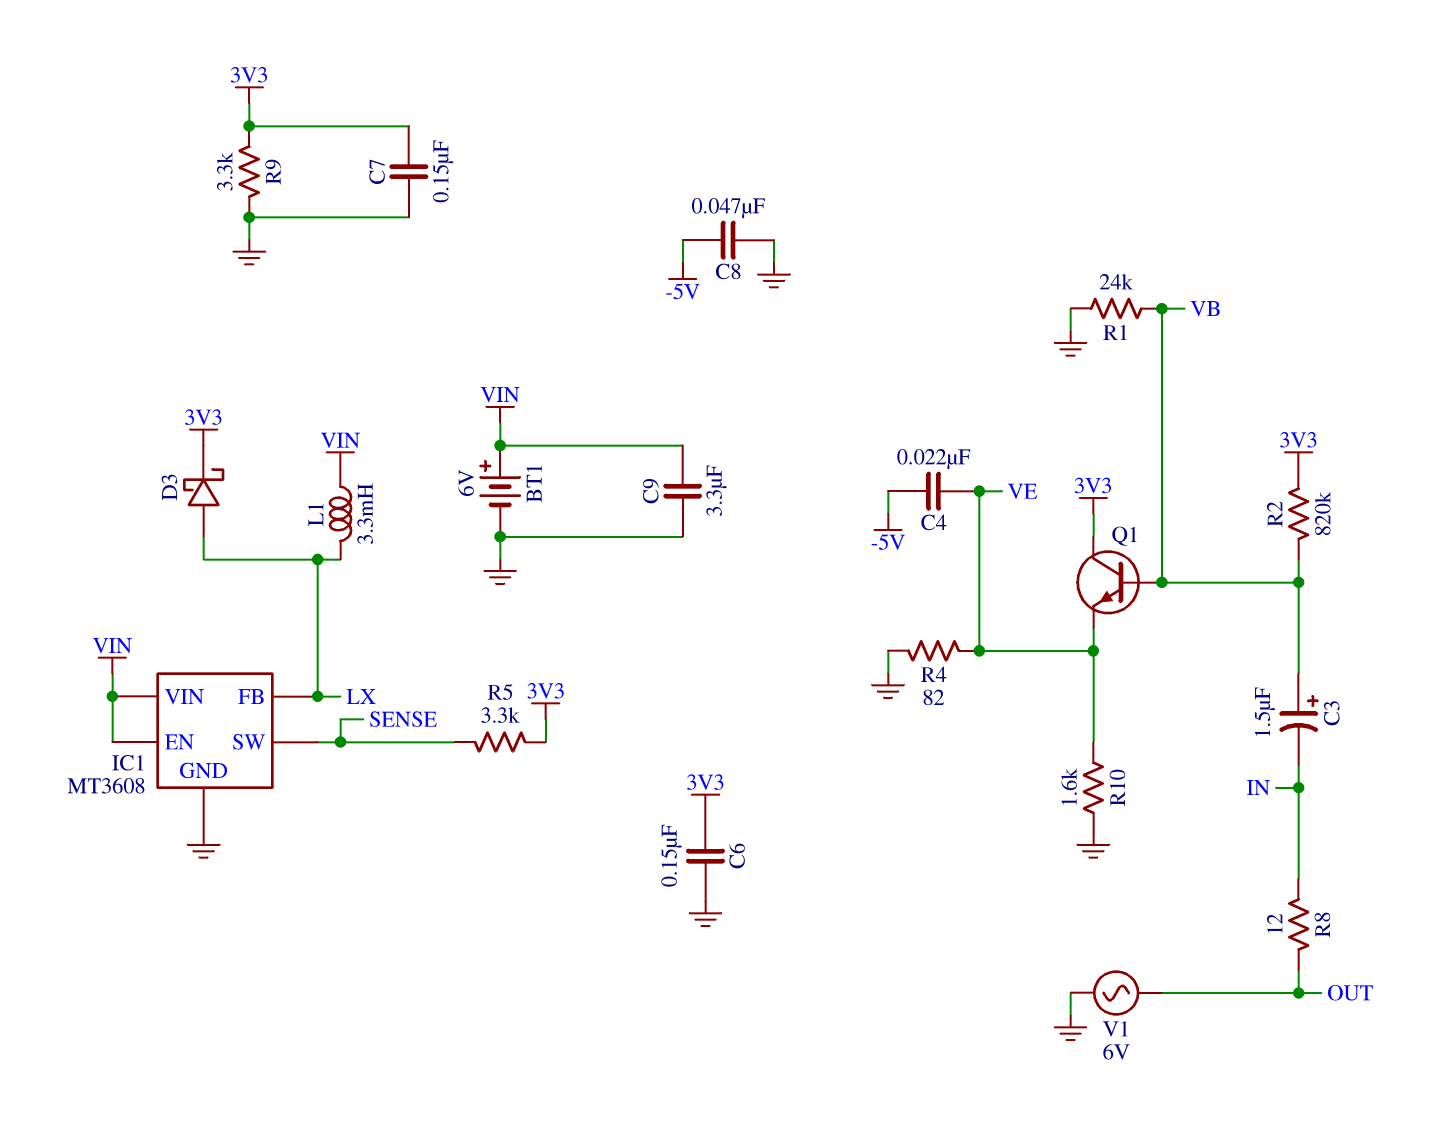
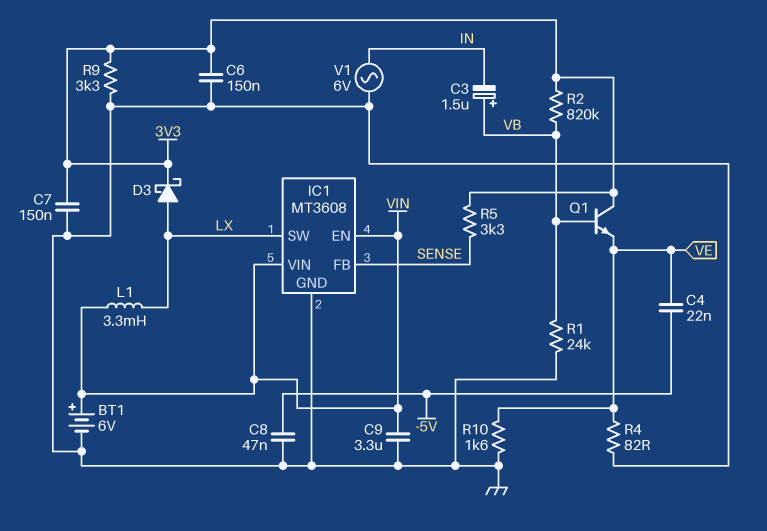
IC1 pin FB: LX -> SENSE
IC1 pin SW: SENSE -> LX
R8: 12 (IN, OUT) -> none
V1: AC 6V (GND, OUT) -> AC 6V (GND, IN)

